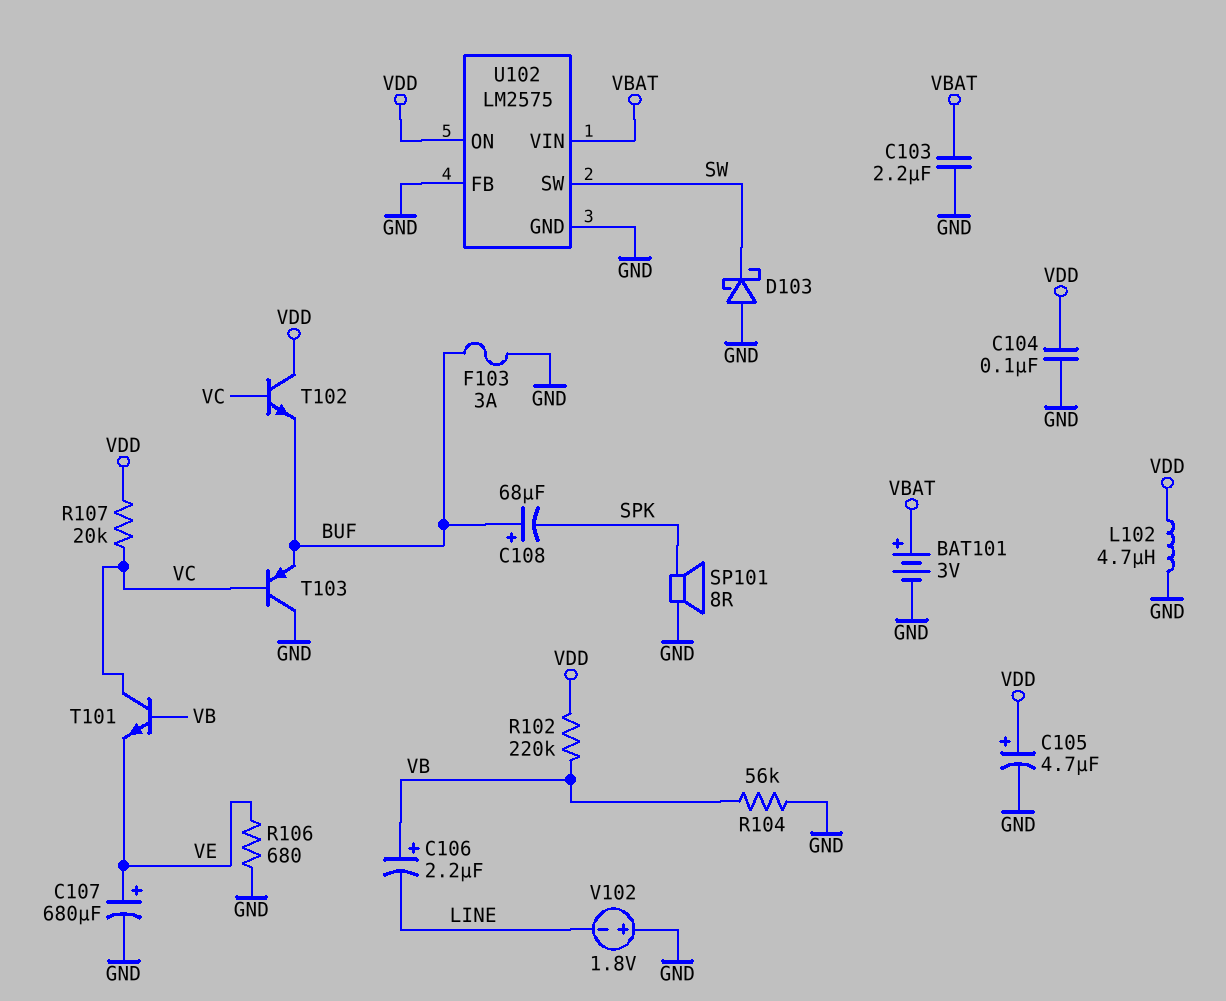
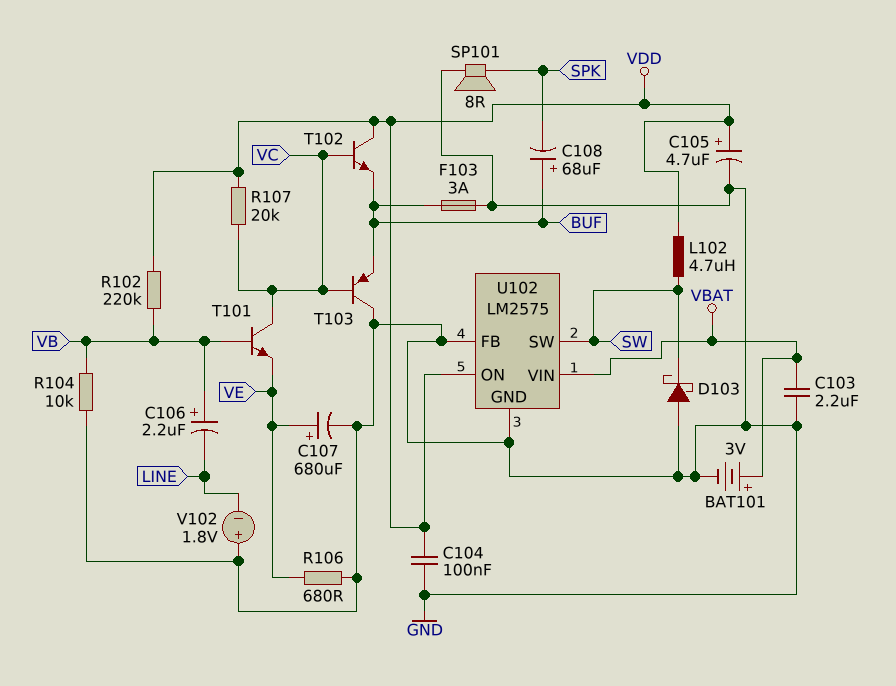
L102: 4.7uH (GND, VDD) -> 4.7uH (SW, VDD)
R104: 56k (GND, VB) -> 10k (GND, VB)

